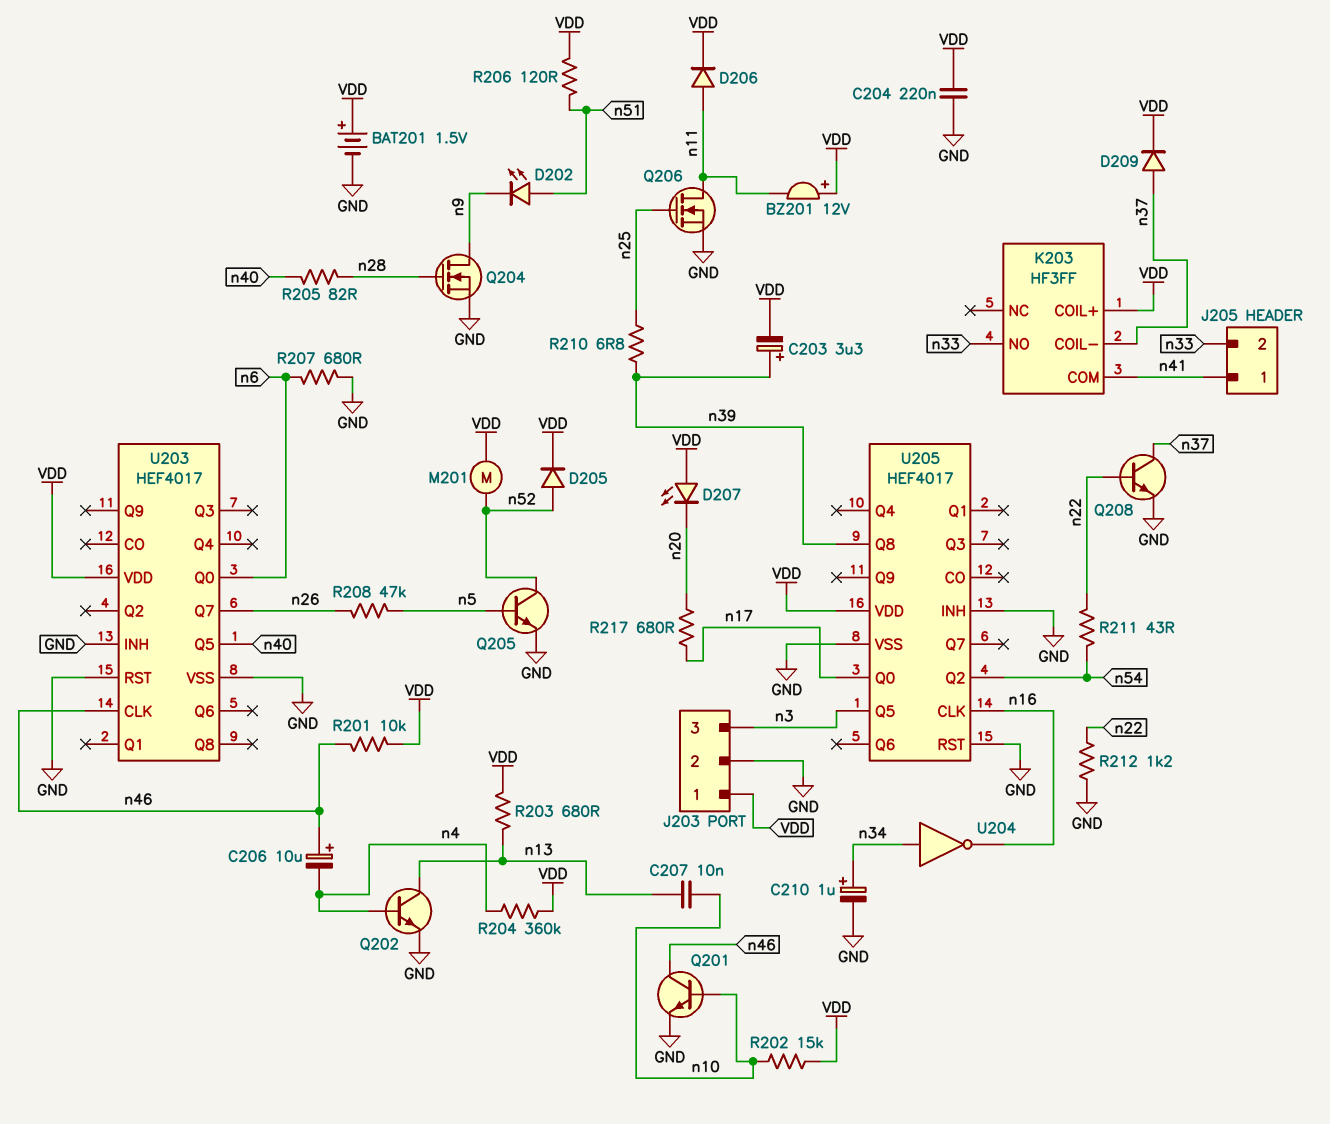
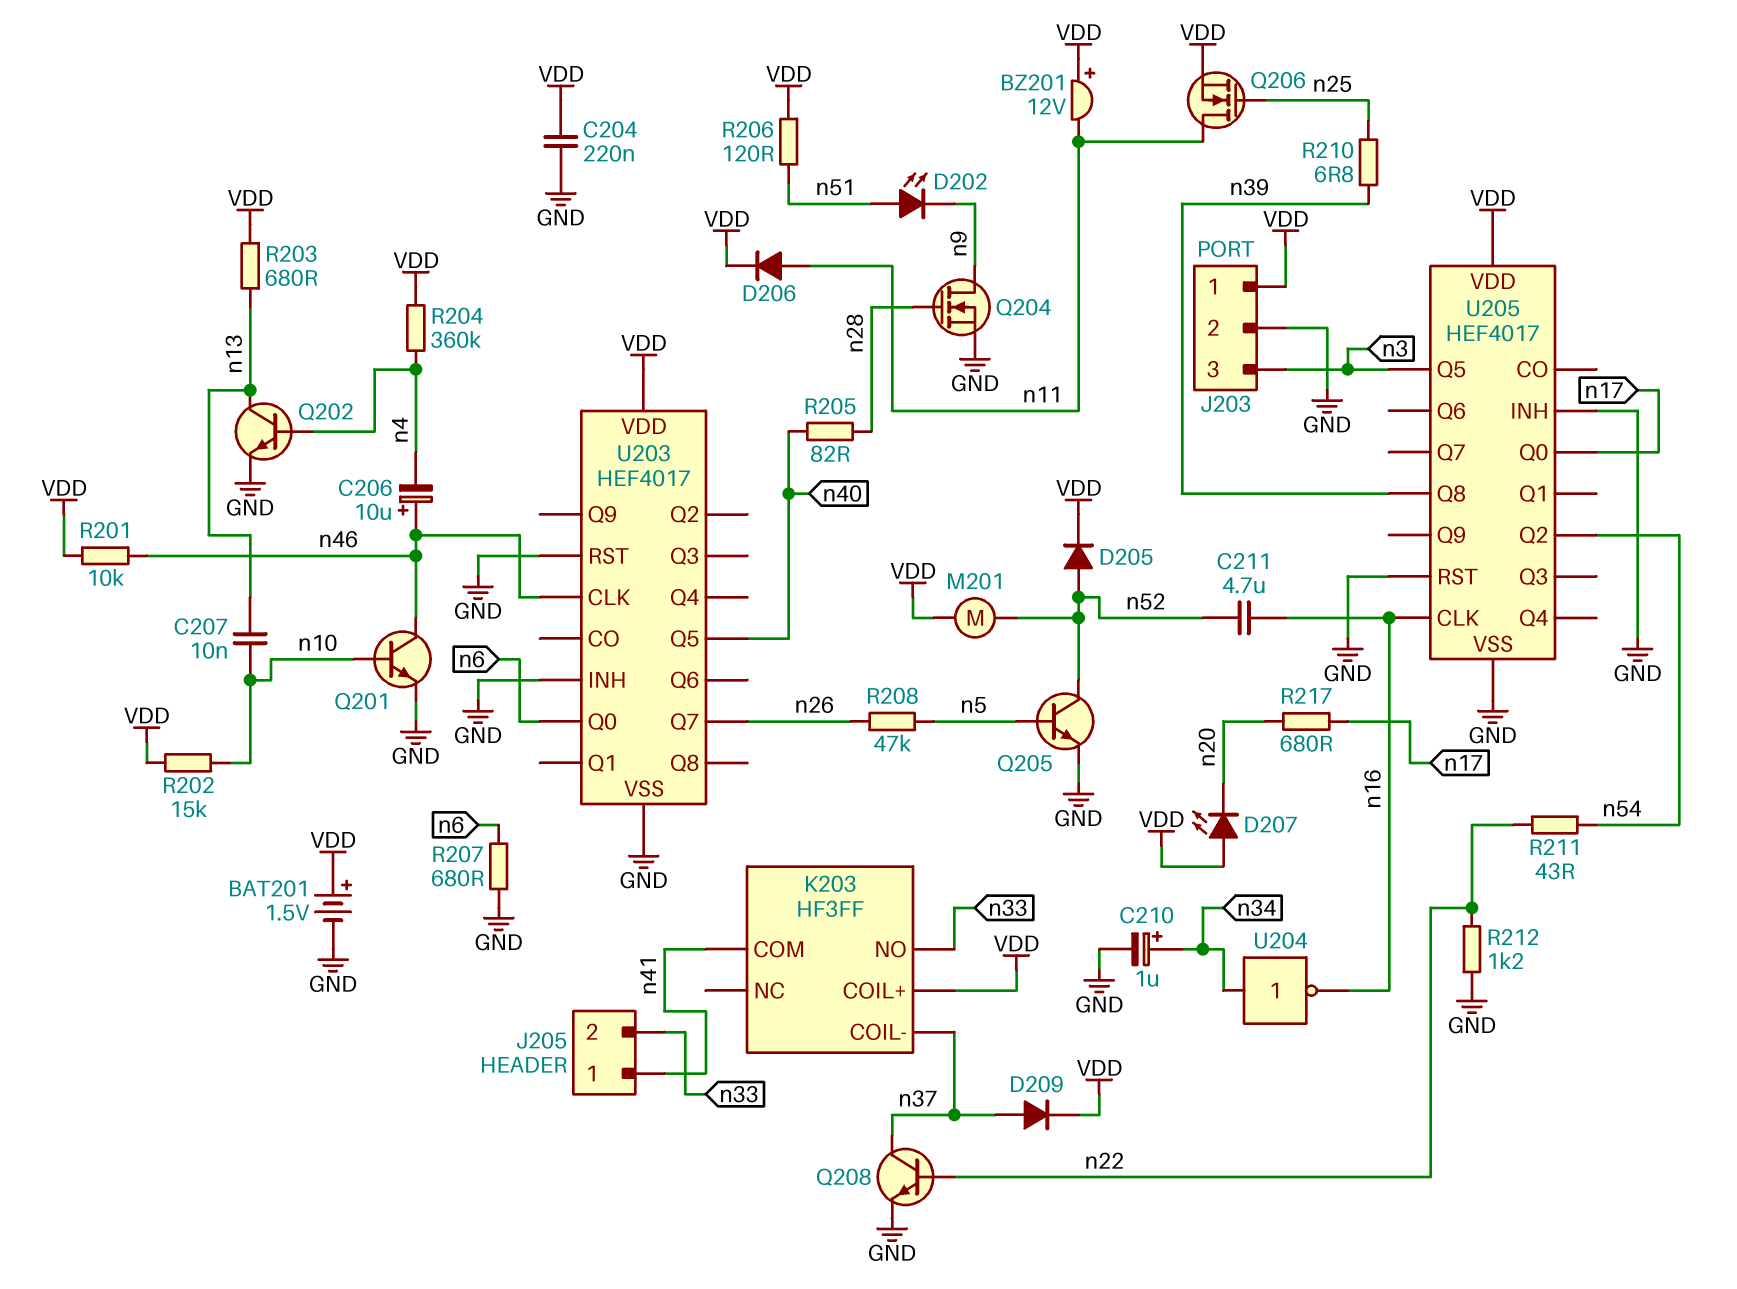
C203: 3.3uF (plus n39, minus VDD) -> none
C211: none -> 4.7uF (n16, n52)
Q206: NMOS (G n25, D n11, S GND) -> NMOS (G n25, D n11, S VDD)

